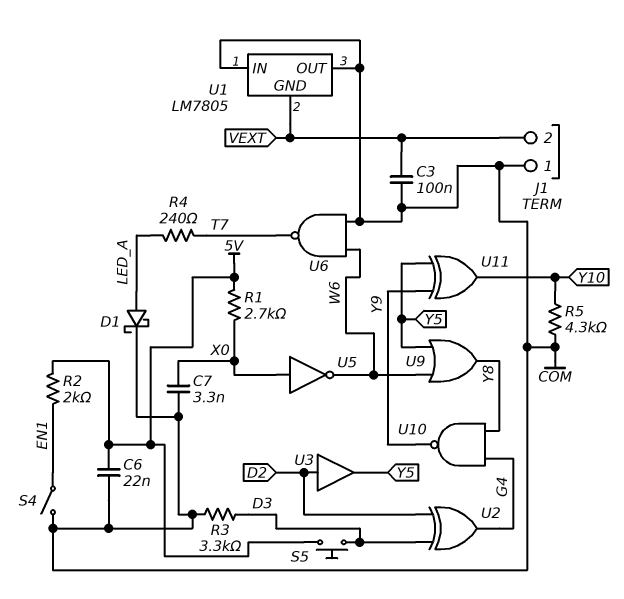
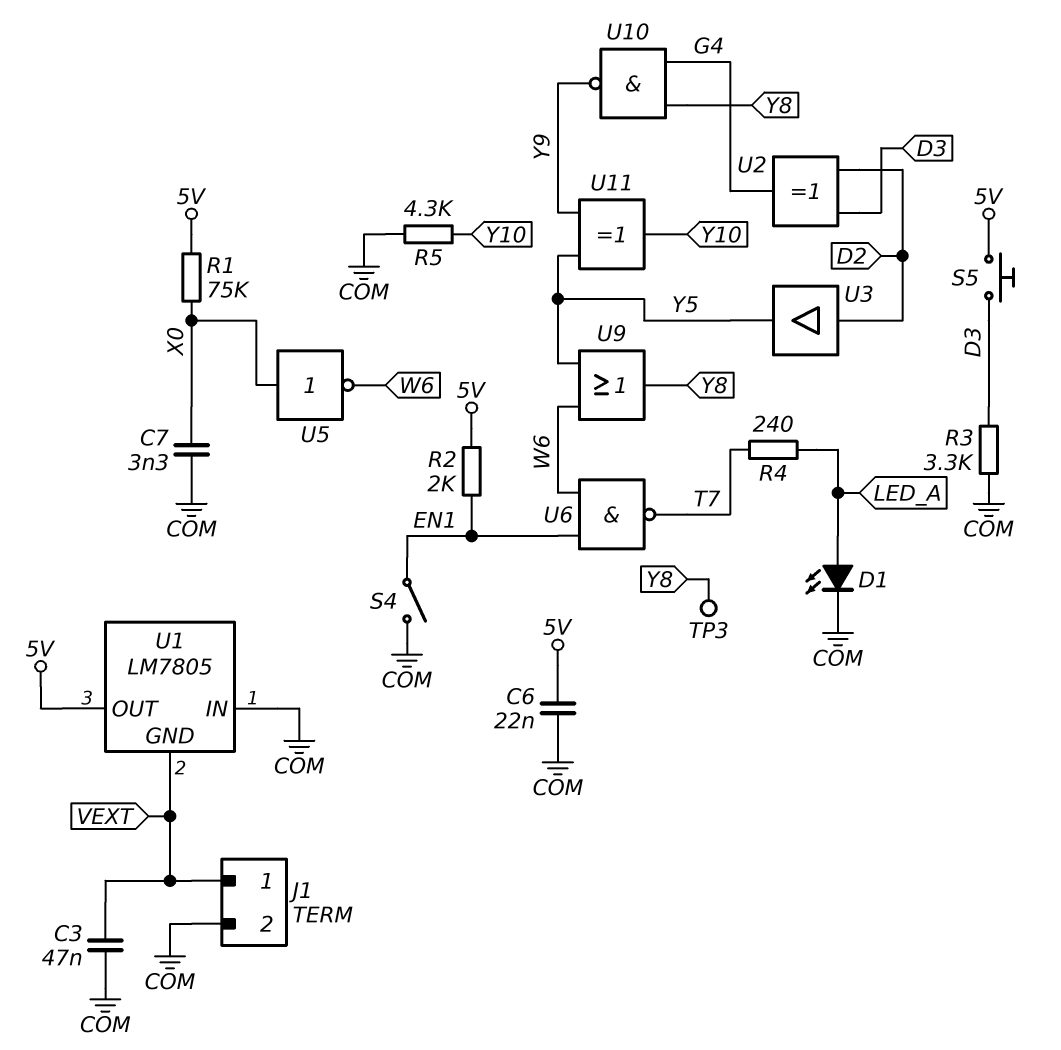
C3: 100nF (COM, VEXT) -> 47nF (COM, VEXT)
D1: schottky (A LED_A, K COM) -> LED (A LED_A, K COM)
J1 pin 1: COM -> VEXT
J1 pin 2: VEXT -> COM
R1: 2.7k (5V, X0) -> 75k (5V, X0)
TP3: none -> test point (Y8)
U1 pin OUT: COM -> 5V
U6: NAND (in COM, in W6, out T7) -> NAND (in EN1, in W6, out T7)

